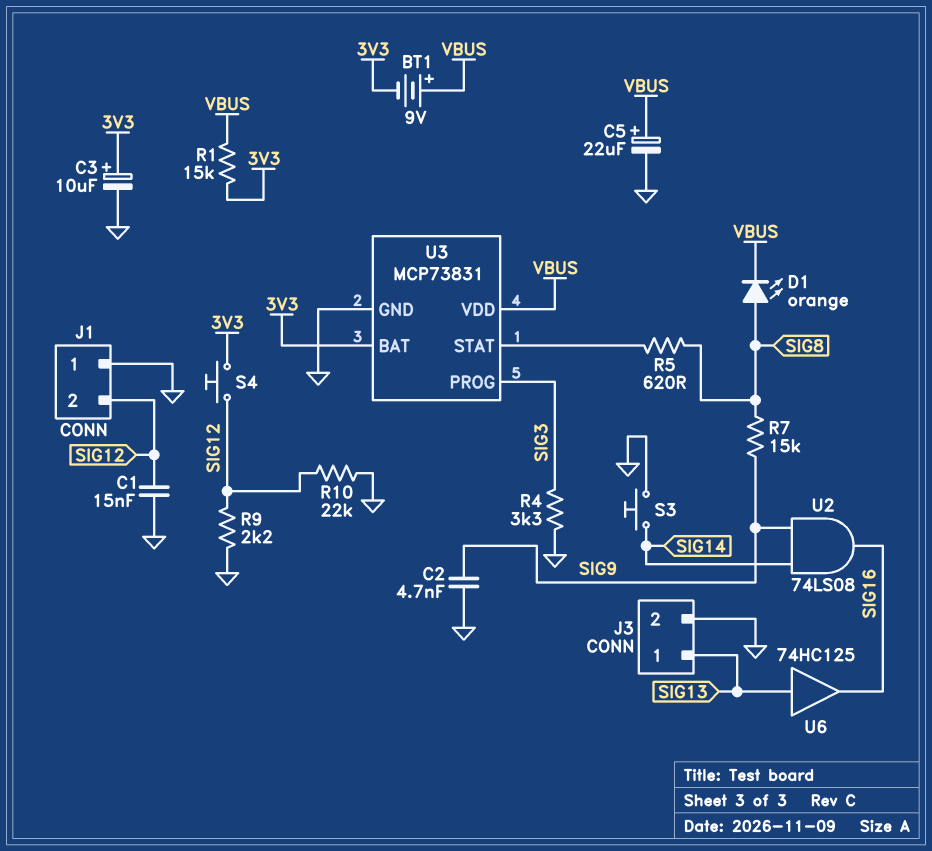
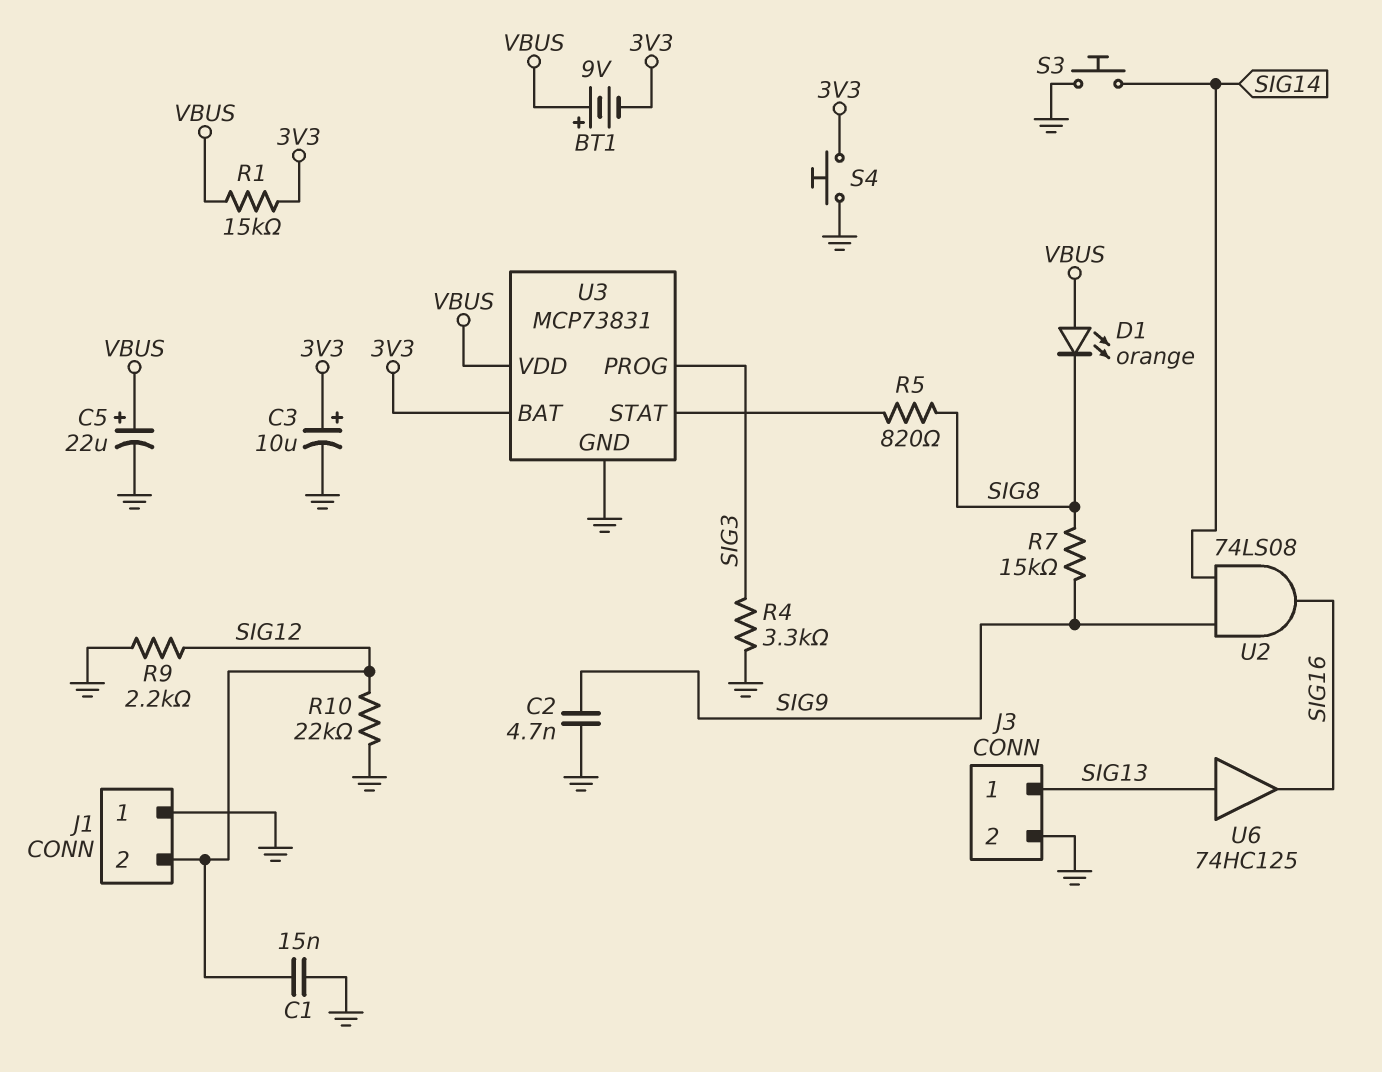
D1: LED orange (A SIG8, K VBUS) -> LED orange (A VBUS, K SIG8)
R5: 620 (SIG8, U3/STAT) -> 820 (SIG8, U3/STAT)
S4: button (3V3, SIG12) -> button (3V3, GND)

